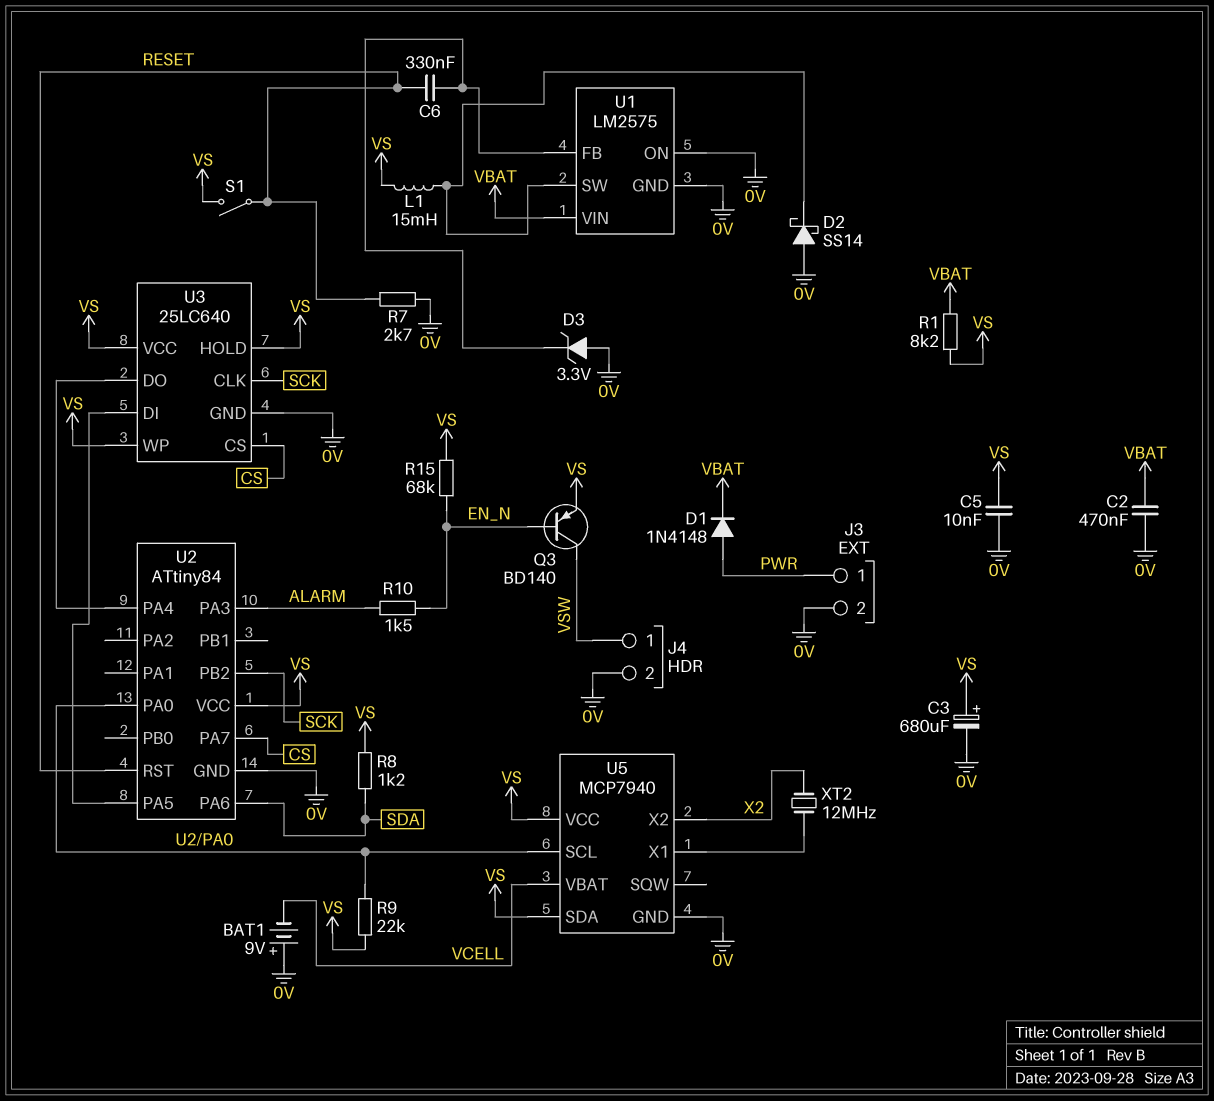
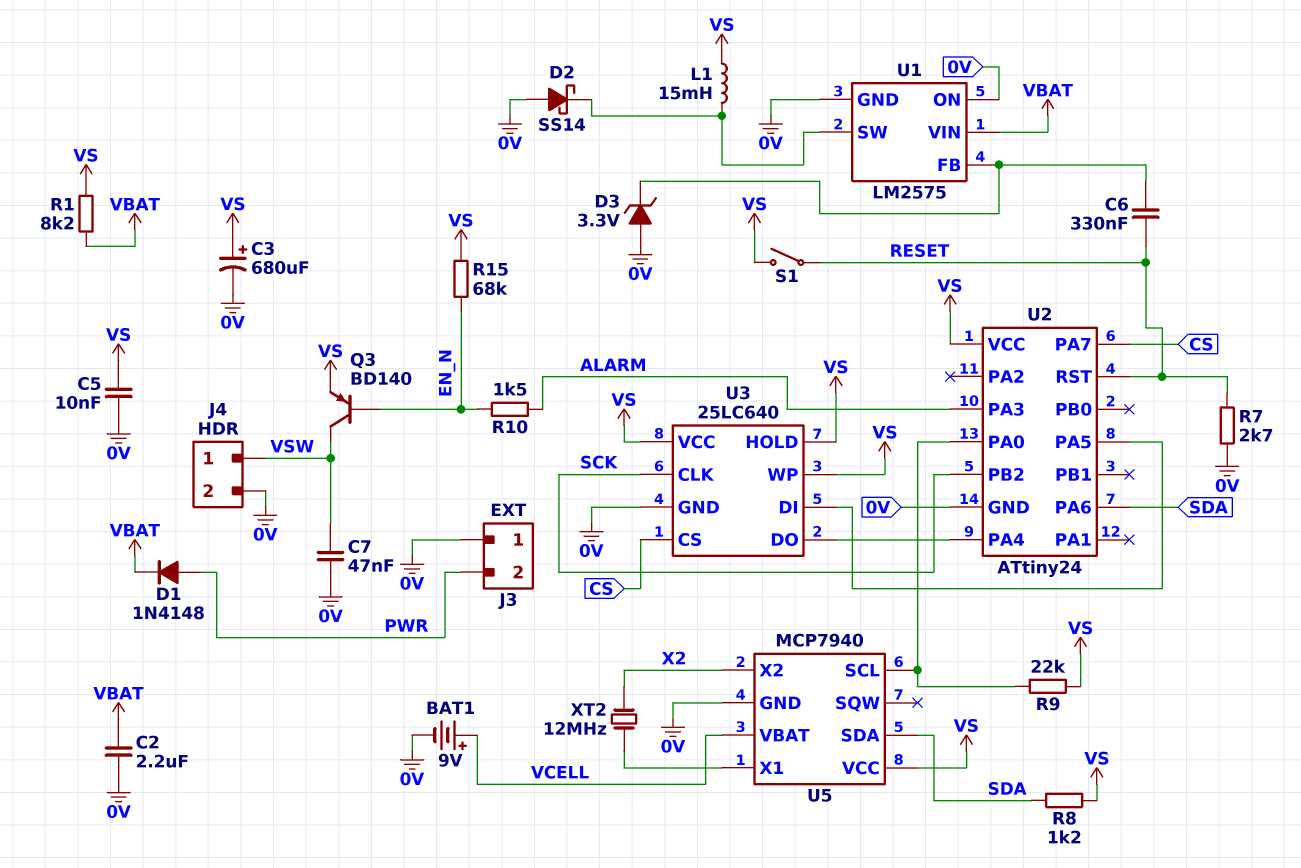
BAT1: 9V (plus 0V, minus VCELL) -> 9V (plus VCELL, minus 0V)
C2: 470nF (0V, VBAT) -> 2.2uF (0V, VBAT)
C7: none -> 47nF (0V, VSW)
J3 pin 1: PWR -> 0V
J3 pin 2: 0V -> PWR
U2: ATtiny84 -> ATtiny24
U5 pin SDA: VS -> SDA

